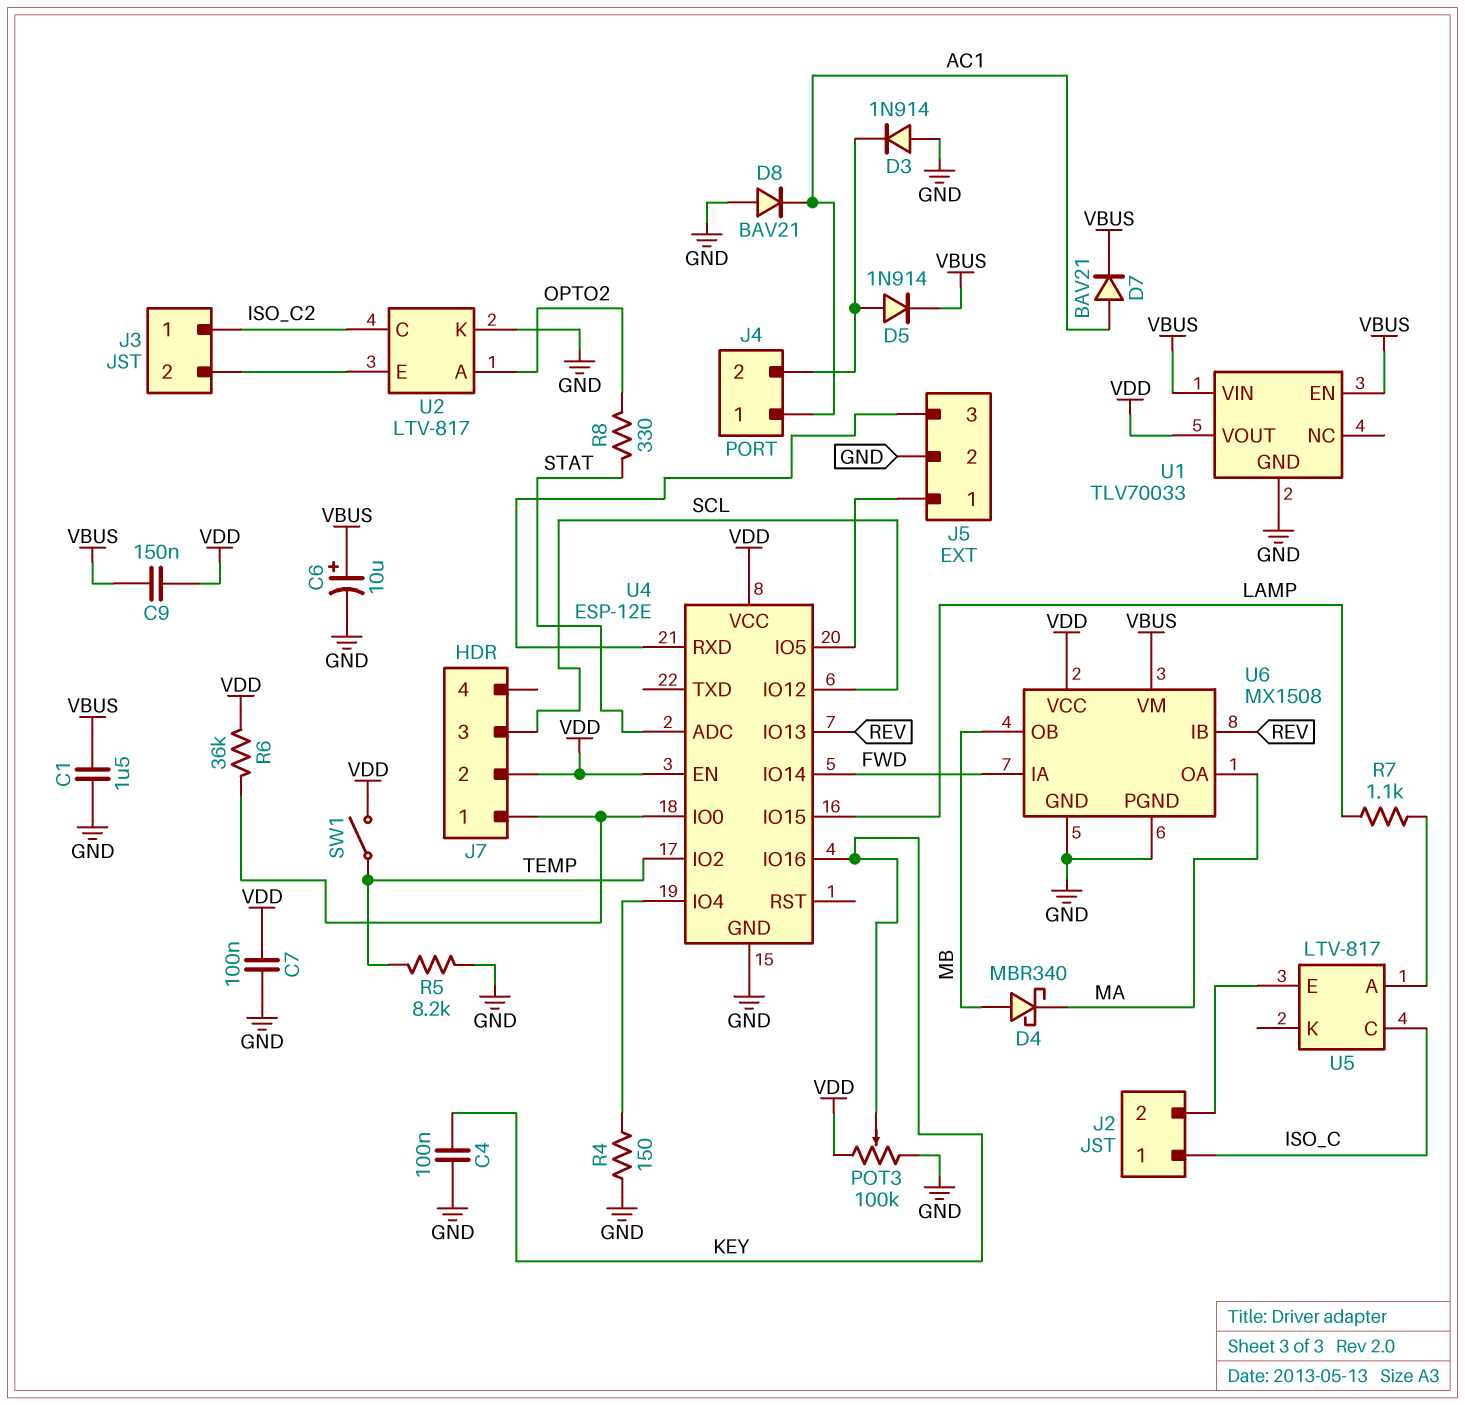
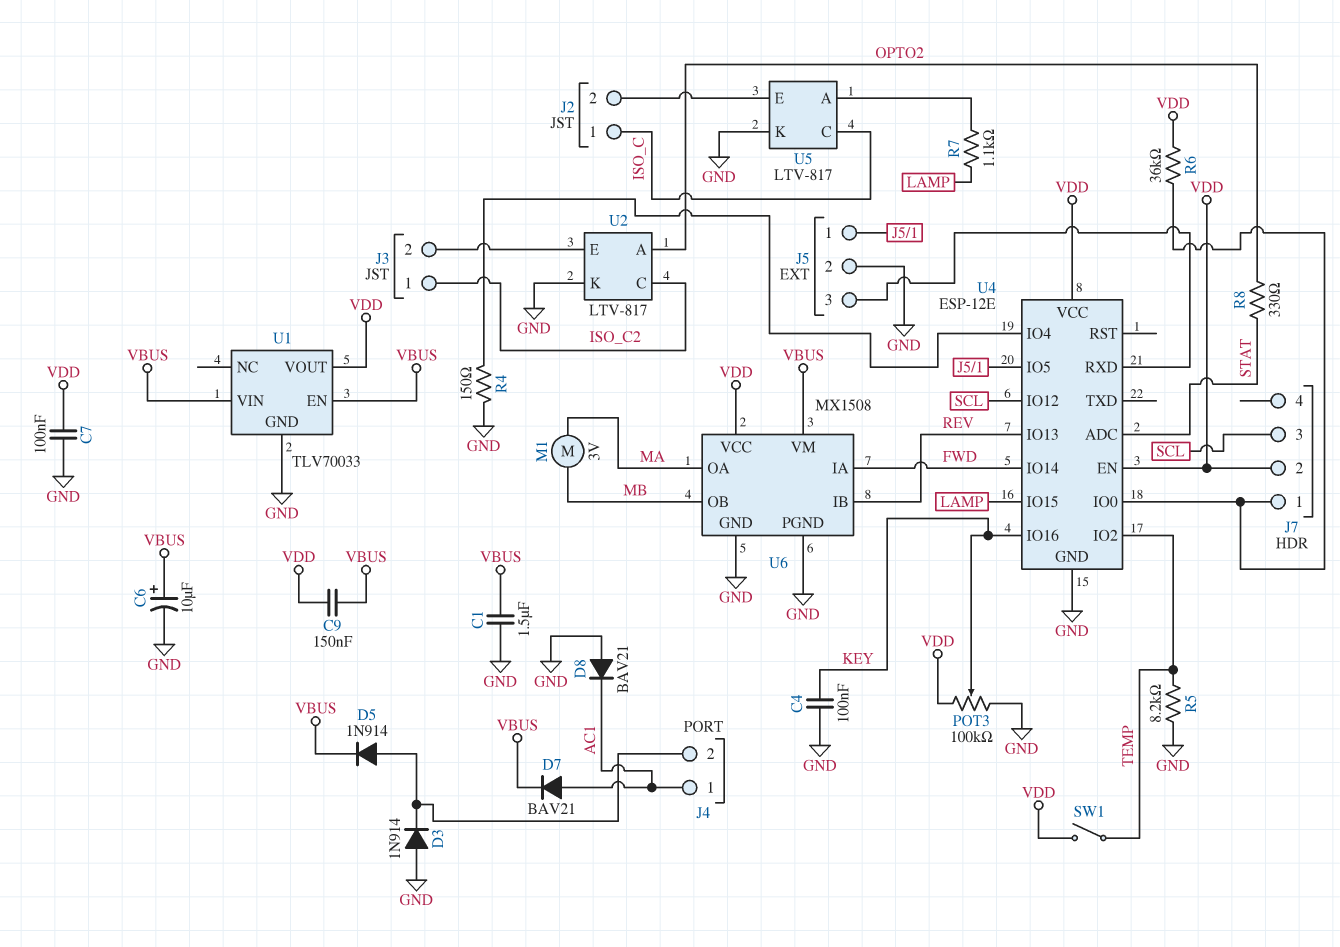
D4: schottky MBR340 (A MB, K MA) -> none
M1: none -> motor 3V (MA, MB)
U5 pin K: none -> GND

